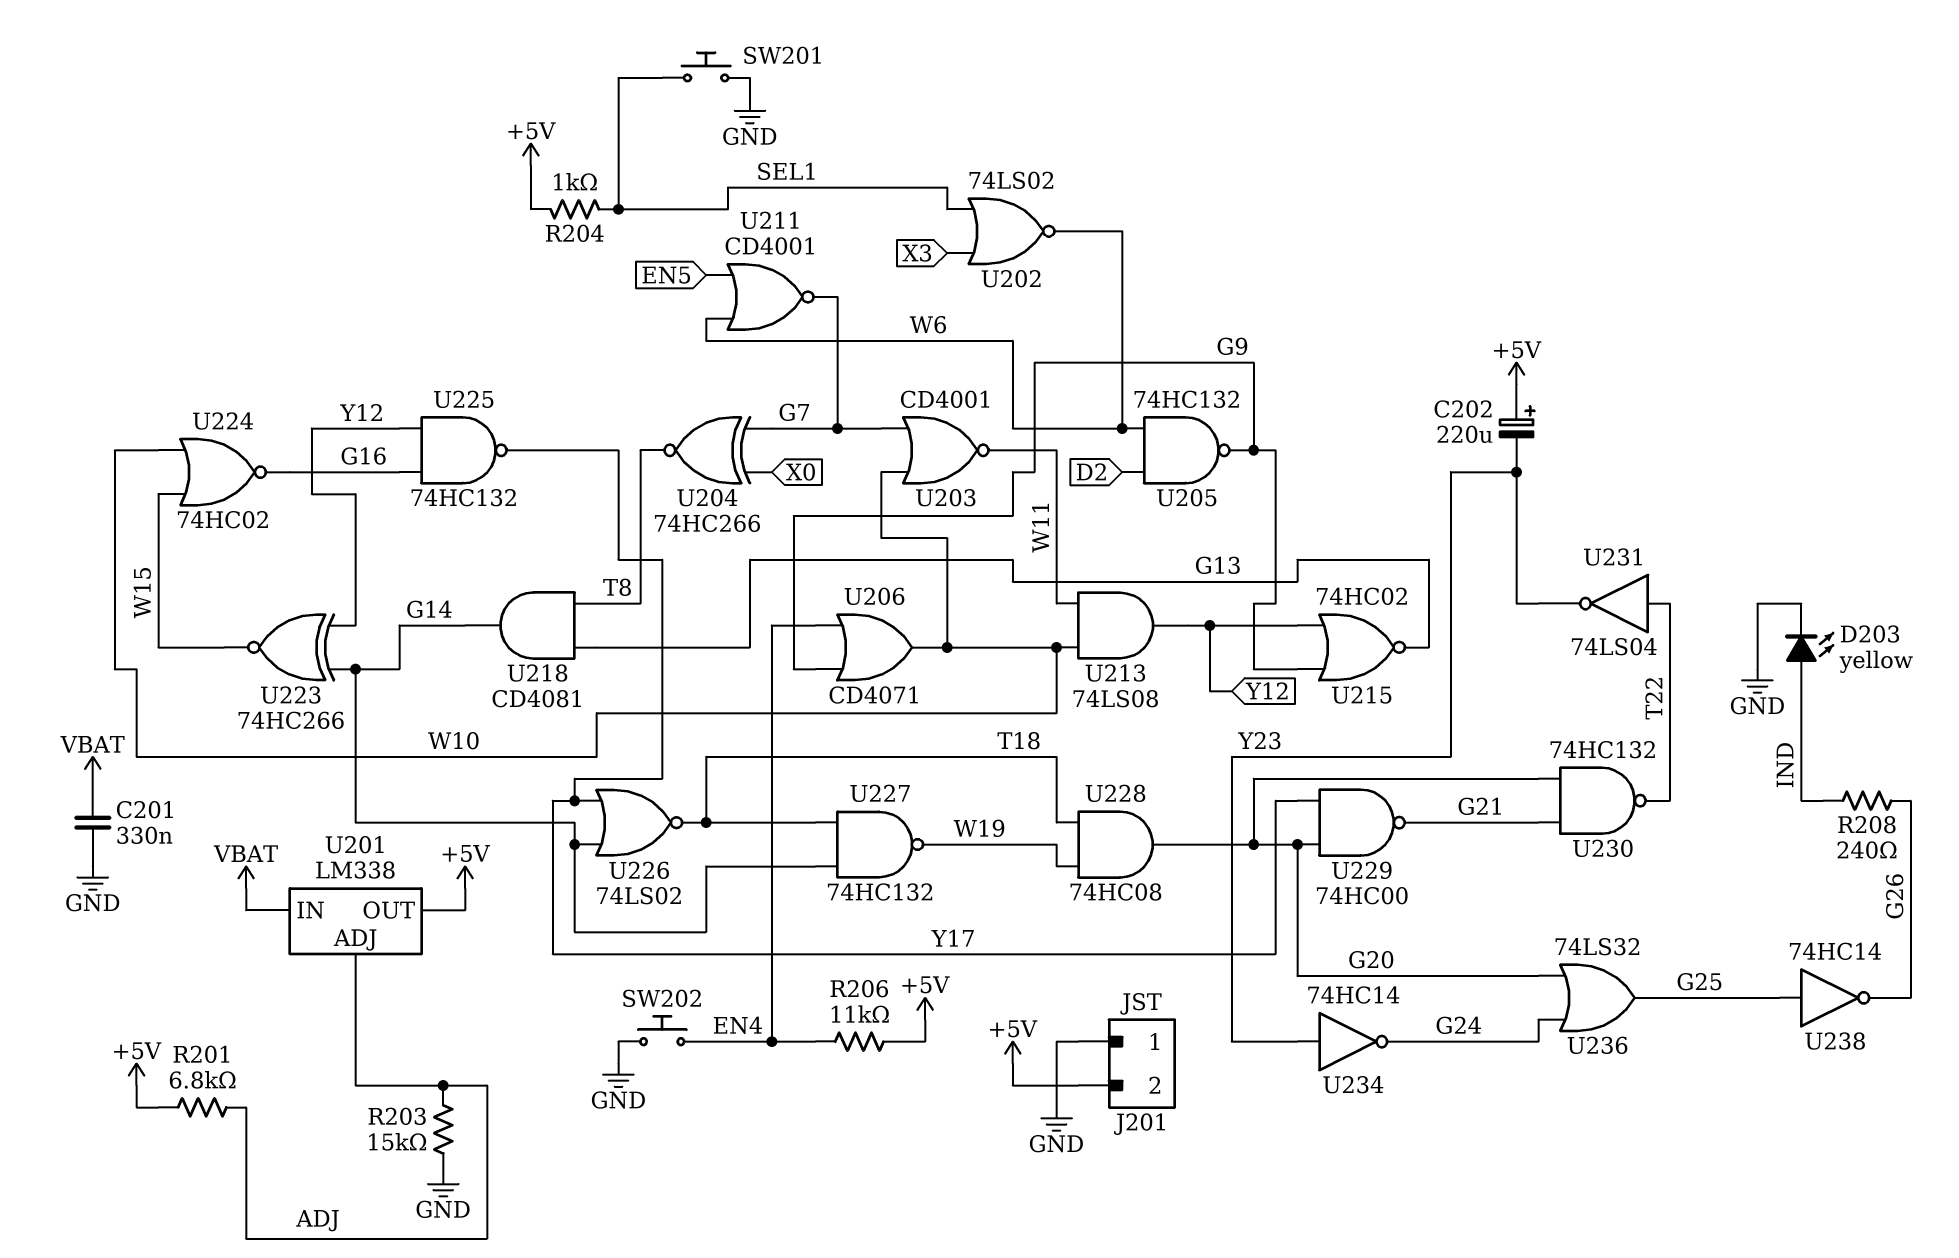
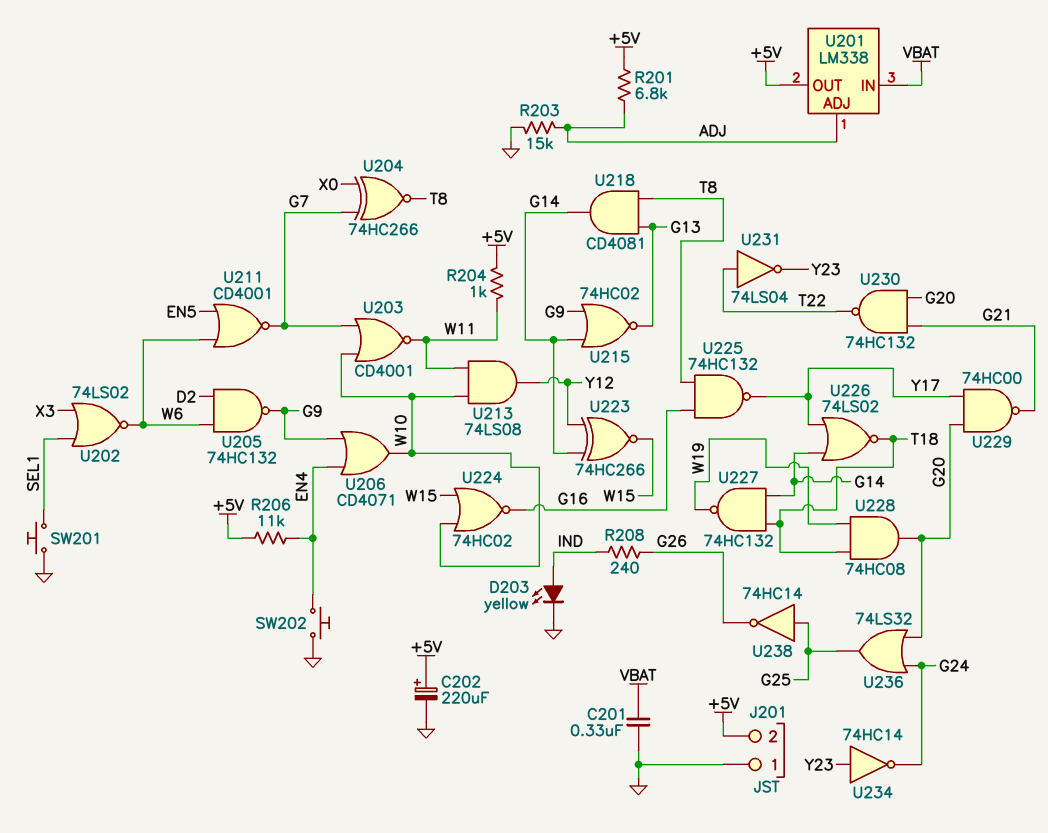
C202: 220uF (plus +5V, minus Y23) -> 220uF (plus +5V, minus GND)
R204: 1k (+5V, SEL1) -> 1k (+5V, W11)
U215: NOR 74HC02 (in G9, in Y12, out G13) -> NOR 74HC02 (in G9, in G14, out G13)
U225: NAND 74HC132 (in G16, in Y12, out Y17) -> NAND 74HC132 (in G16, in T8, out Y17)

